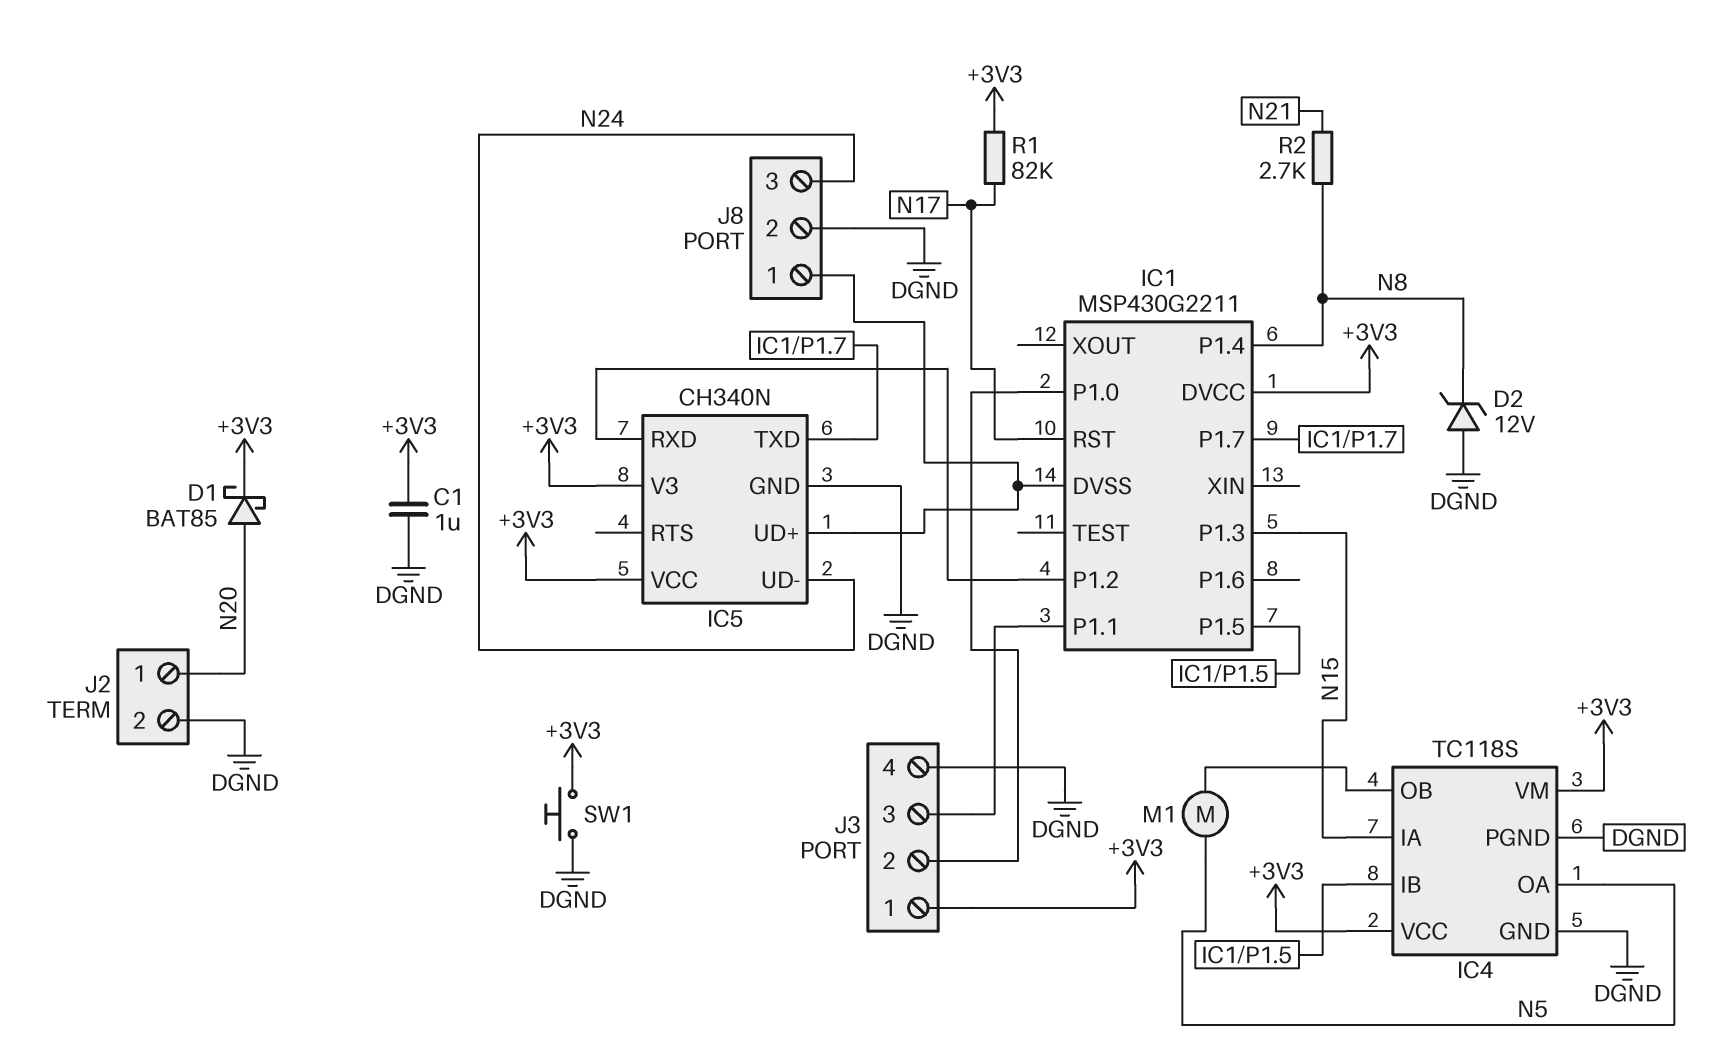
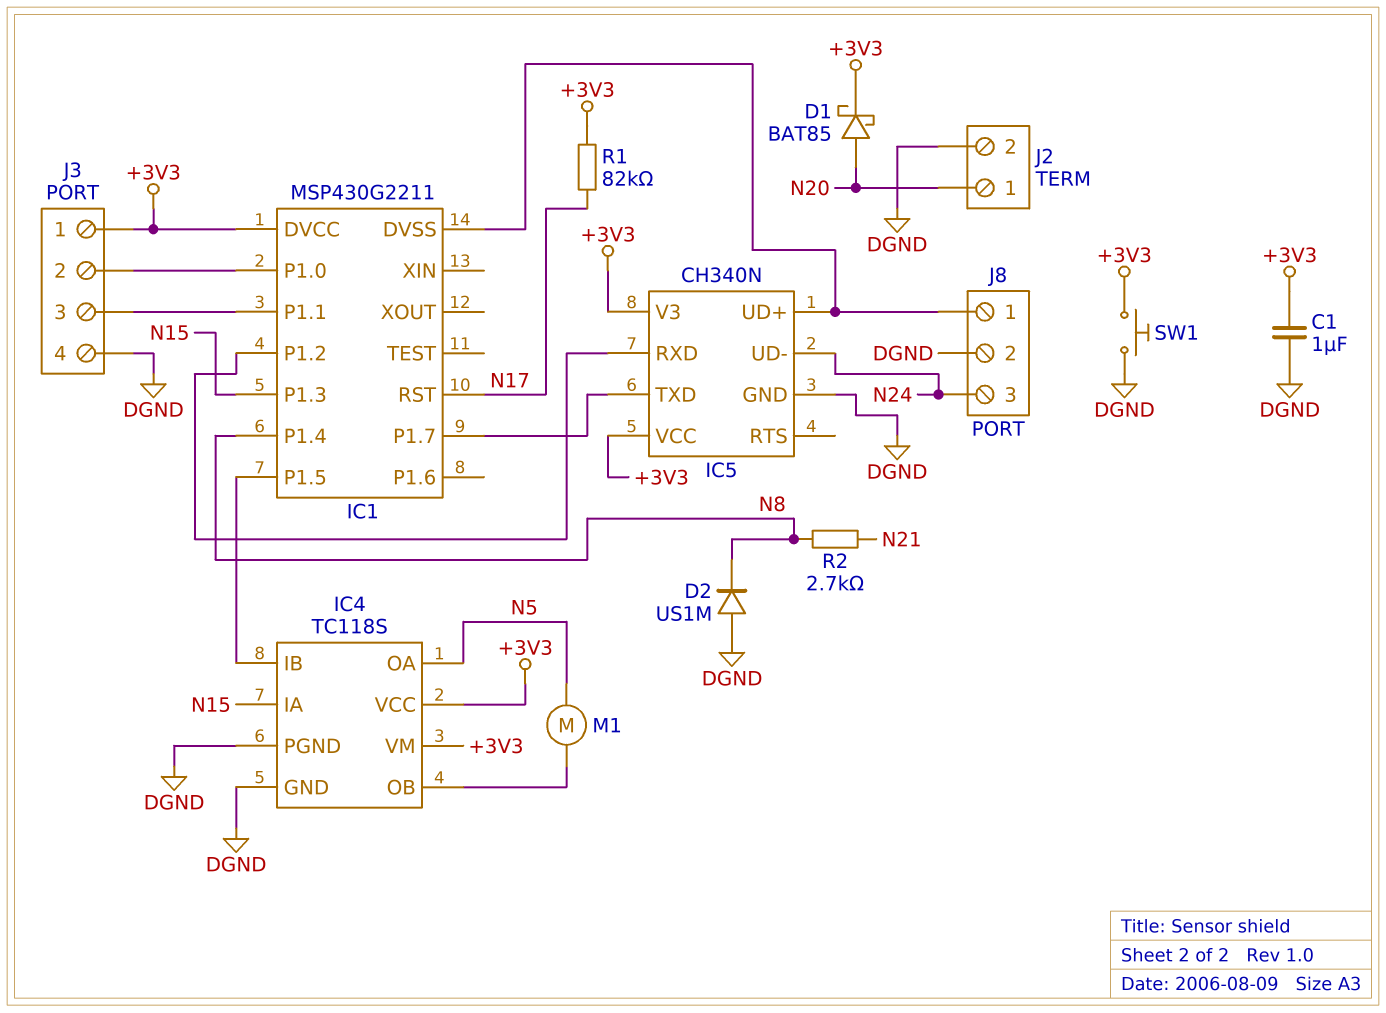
D2: zener 12V (A DGND, K N8) -> diode US1M (A DGND, K N8)

